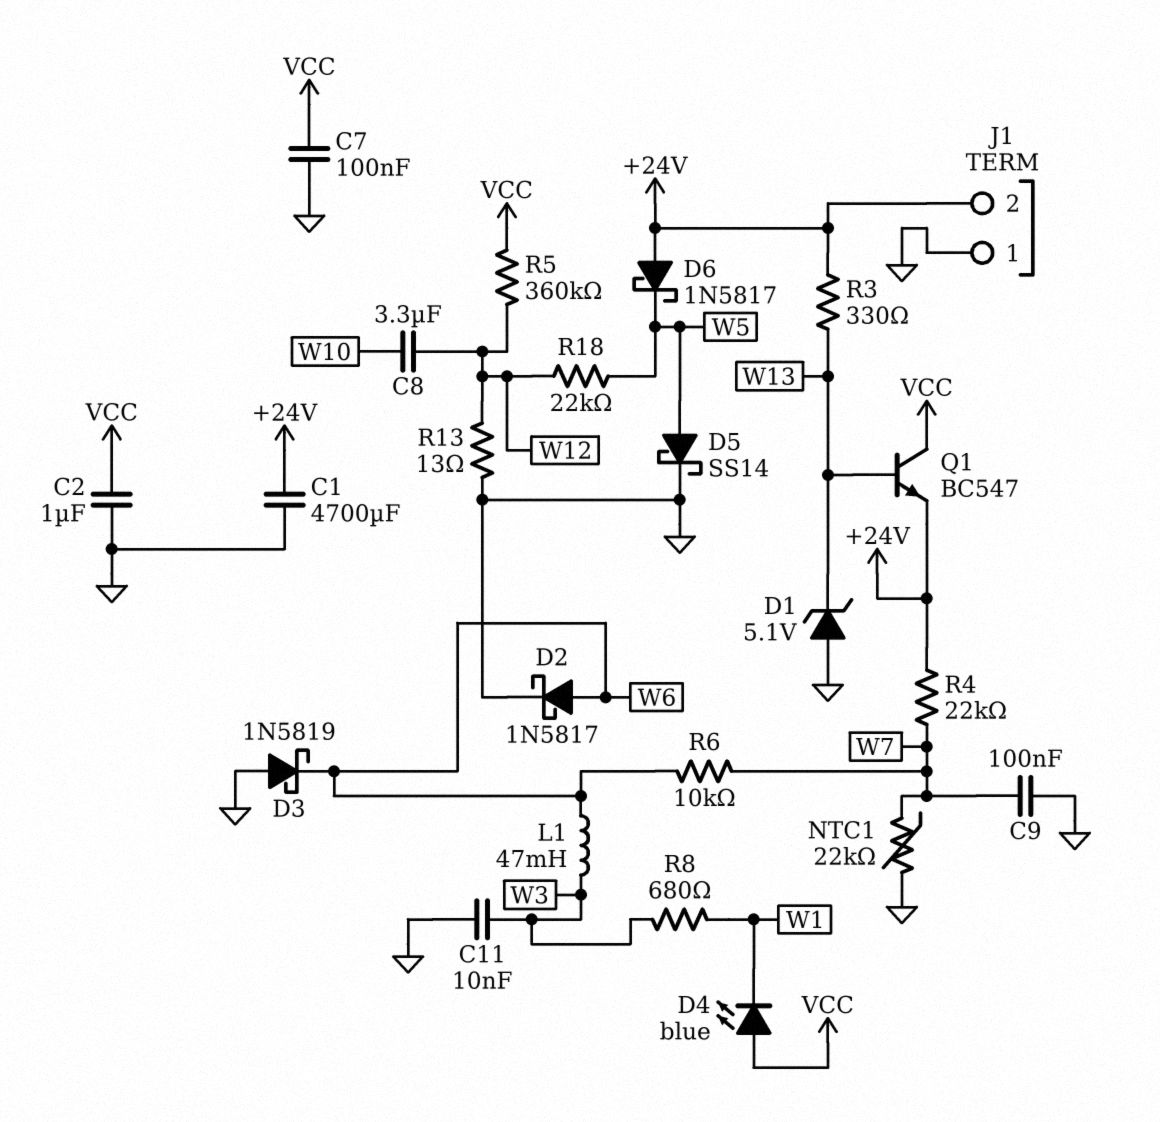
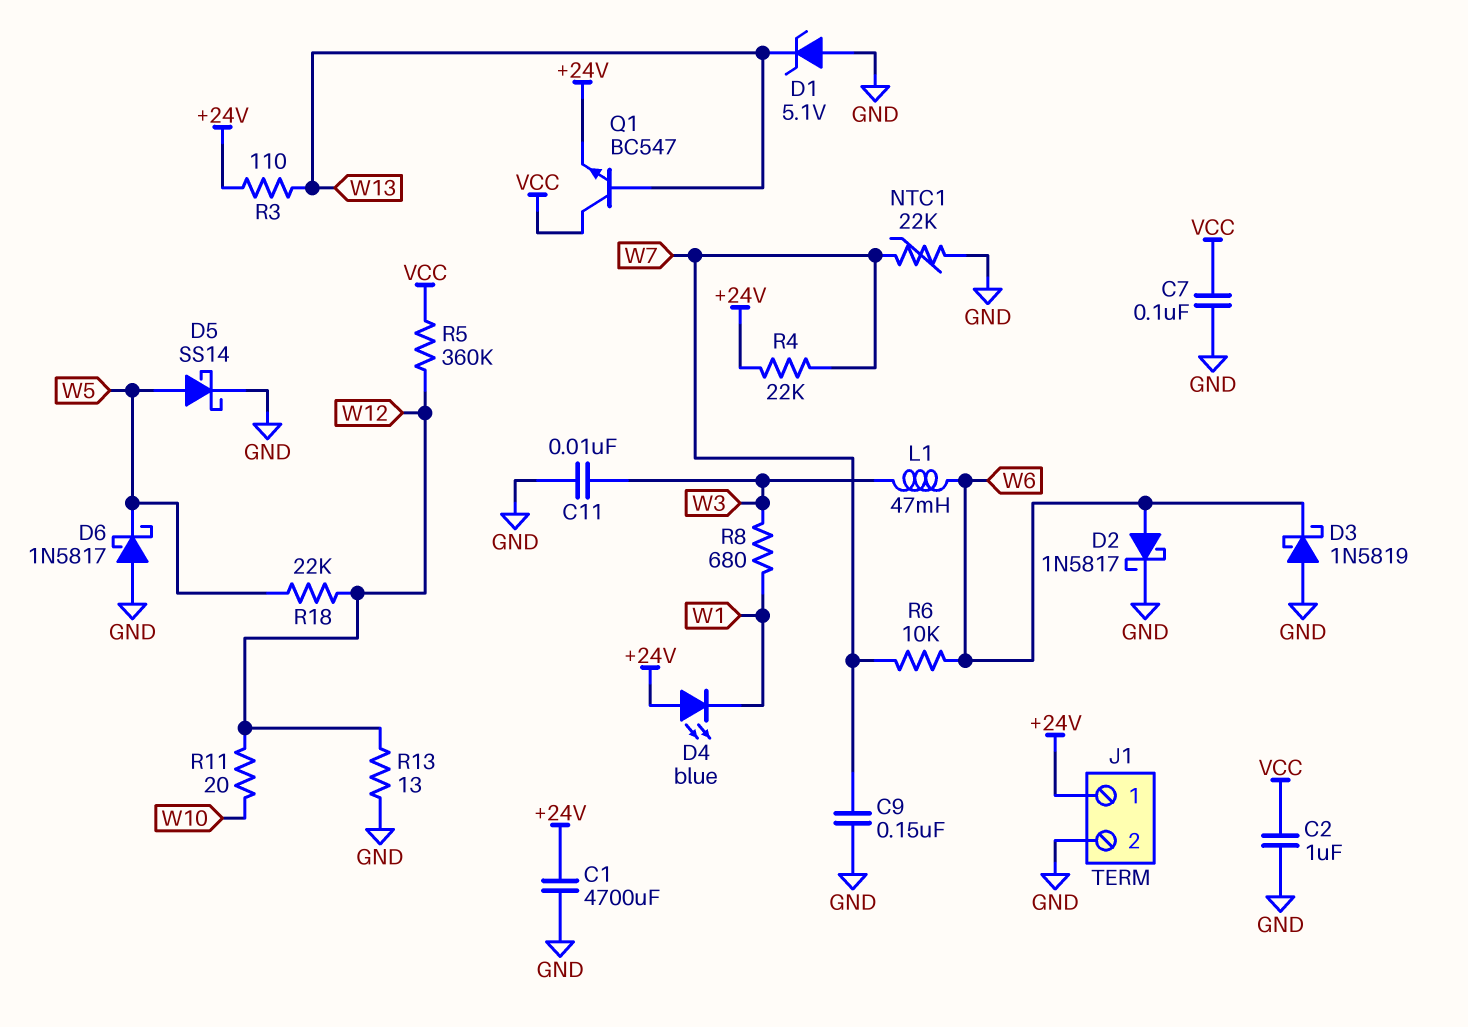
C8: 3.3uF (W10, W12) -> none
C9: 100nF (GND, W7) -> 150nF (GND, W7)
D4: LED blue (A VCC, K W1) -> LED blue (A +24V, K W1)
D6: schottky 1N5817 (A +24V, K W5) -> schottky 1N5817 (A GND, K W5)
J1 pin 1: GND -> +24V
J1 pin 2: +24V -> GND
R3: 330 (+24V, W13) -> 110 (+24V, W13)
R11: none -> 20 (W10, W12)

